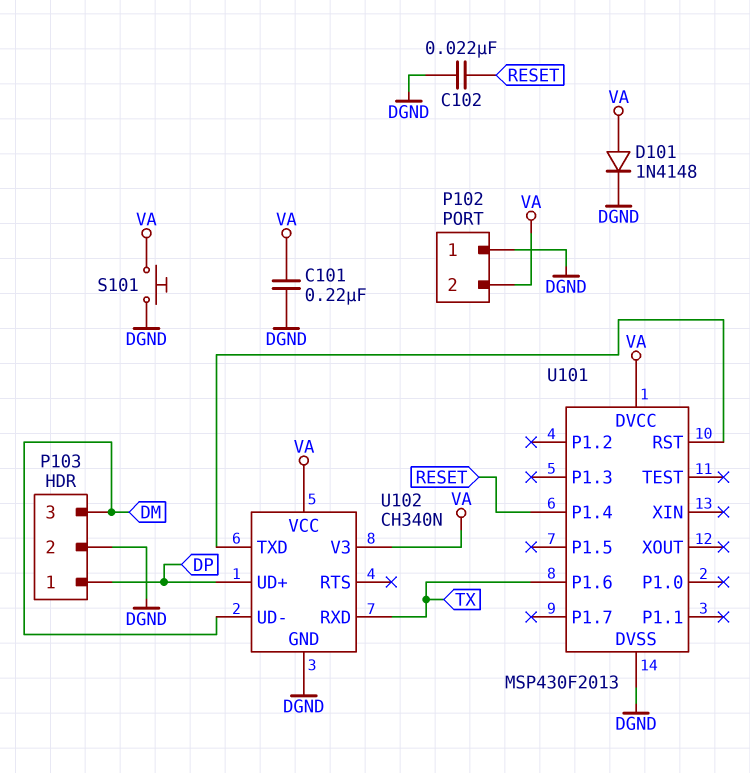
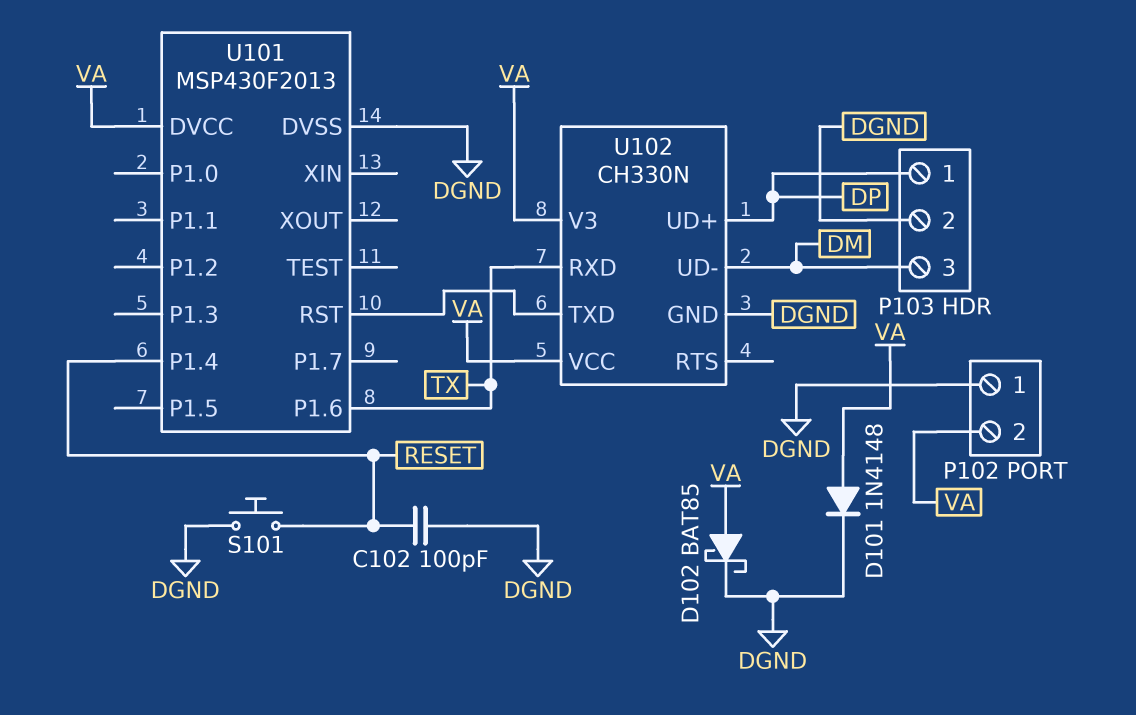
C101: 220nF (DGND, VA) -> none
C102: 22nF (DGND, RESET) -> 100pF (DGND, RESET)
D102: none -> schottky BAT85 (A VA, K DGND)
S101: button (DGND, VA) -> button (DGND, RESET)
U102: CH340N -> CH330N

